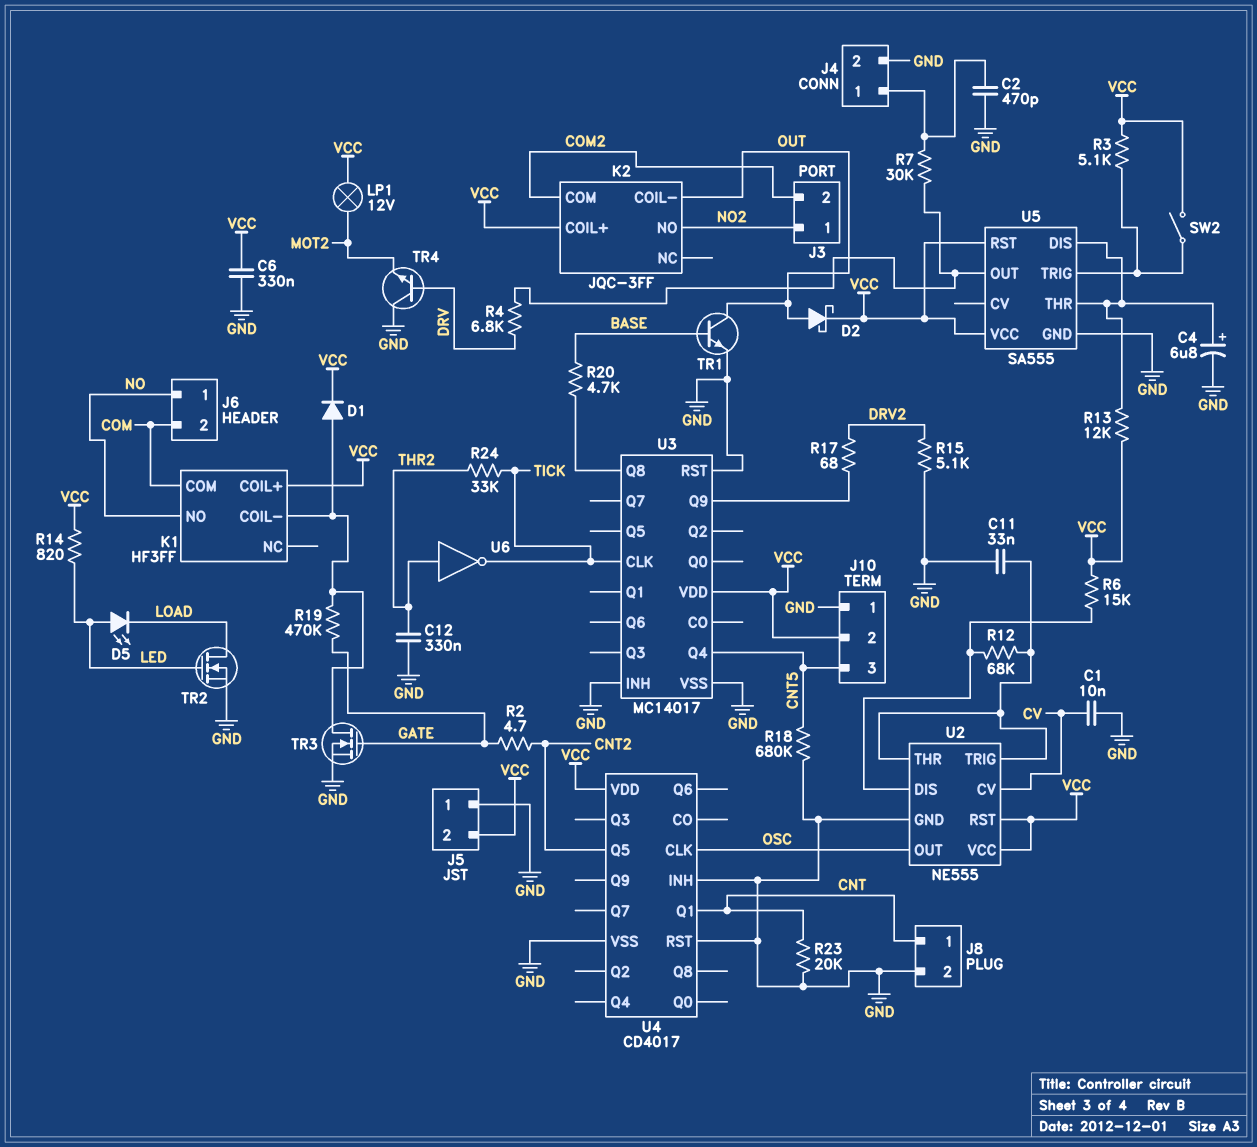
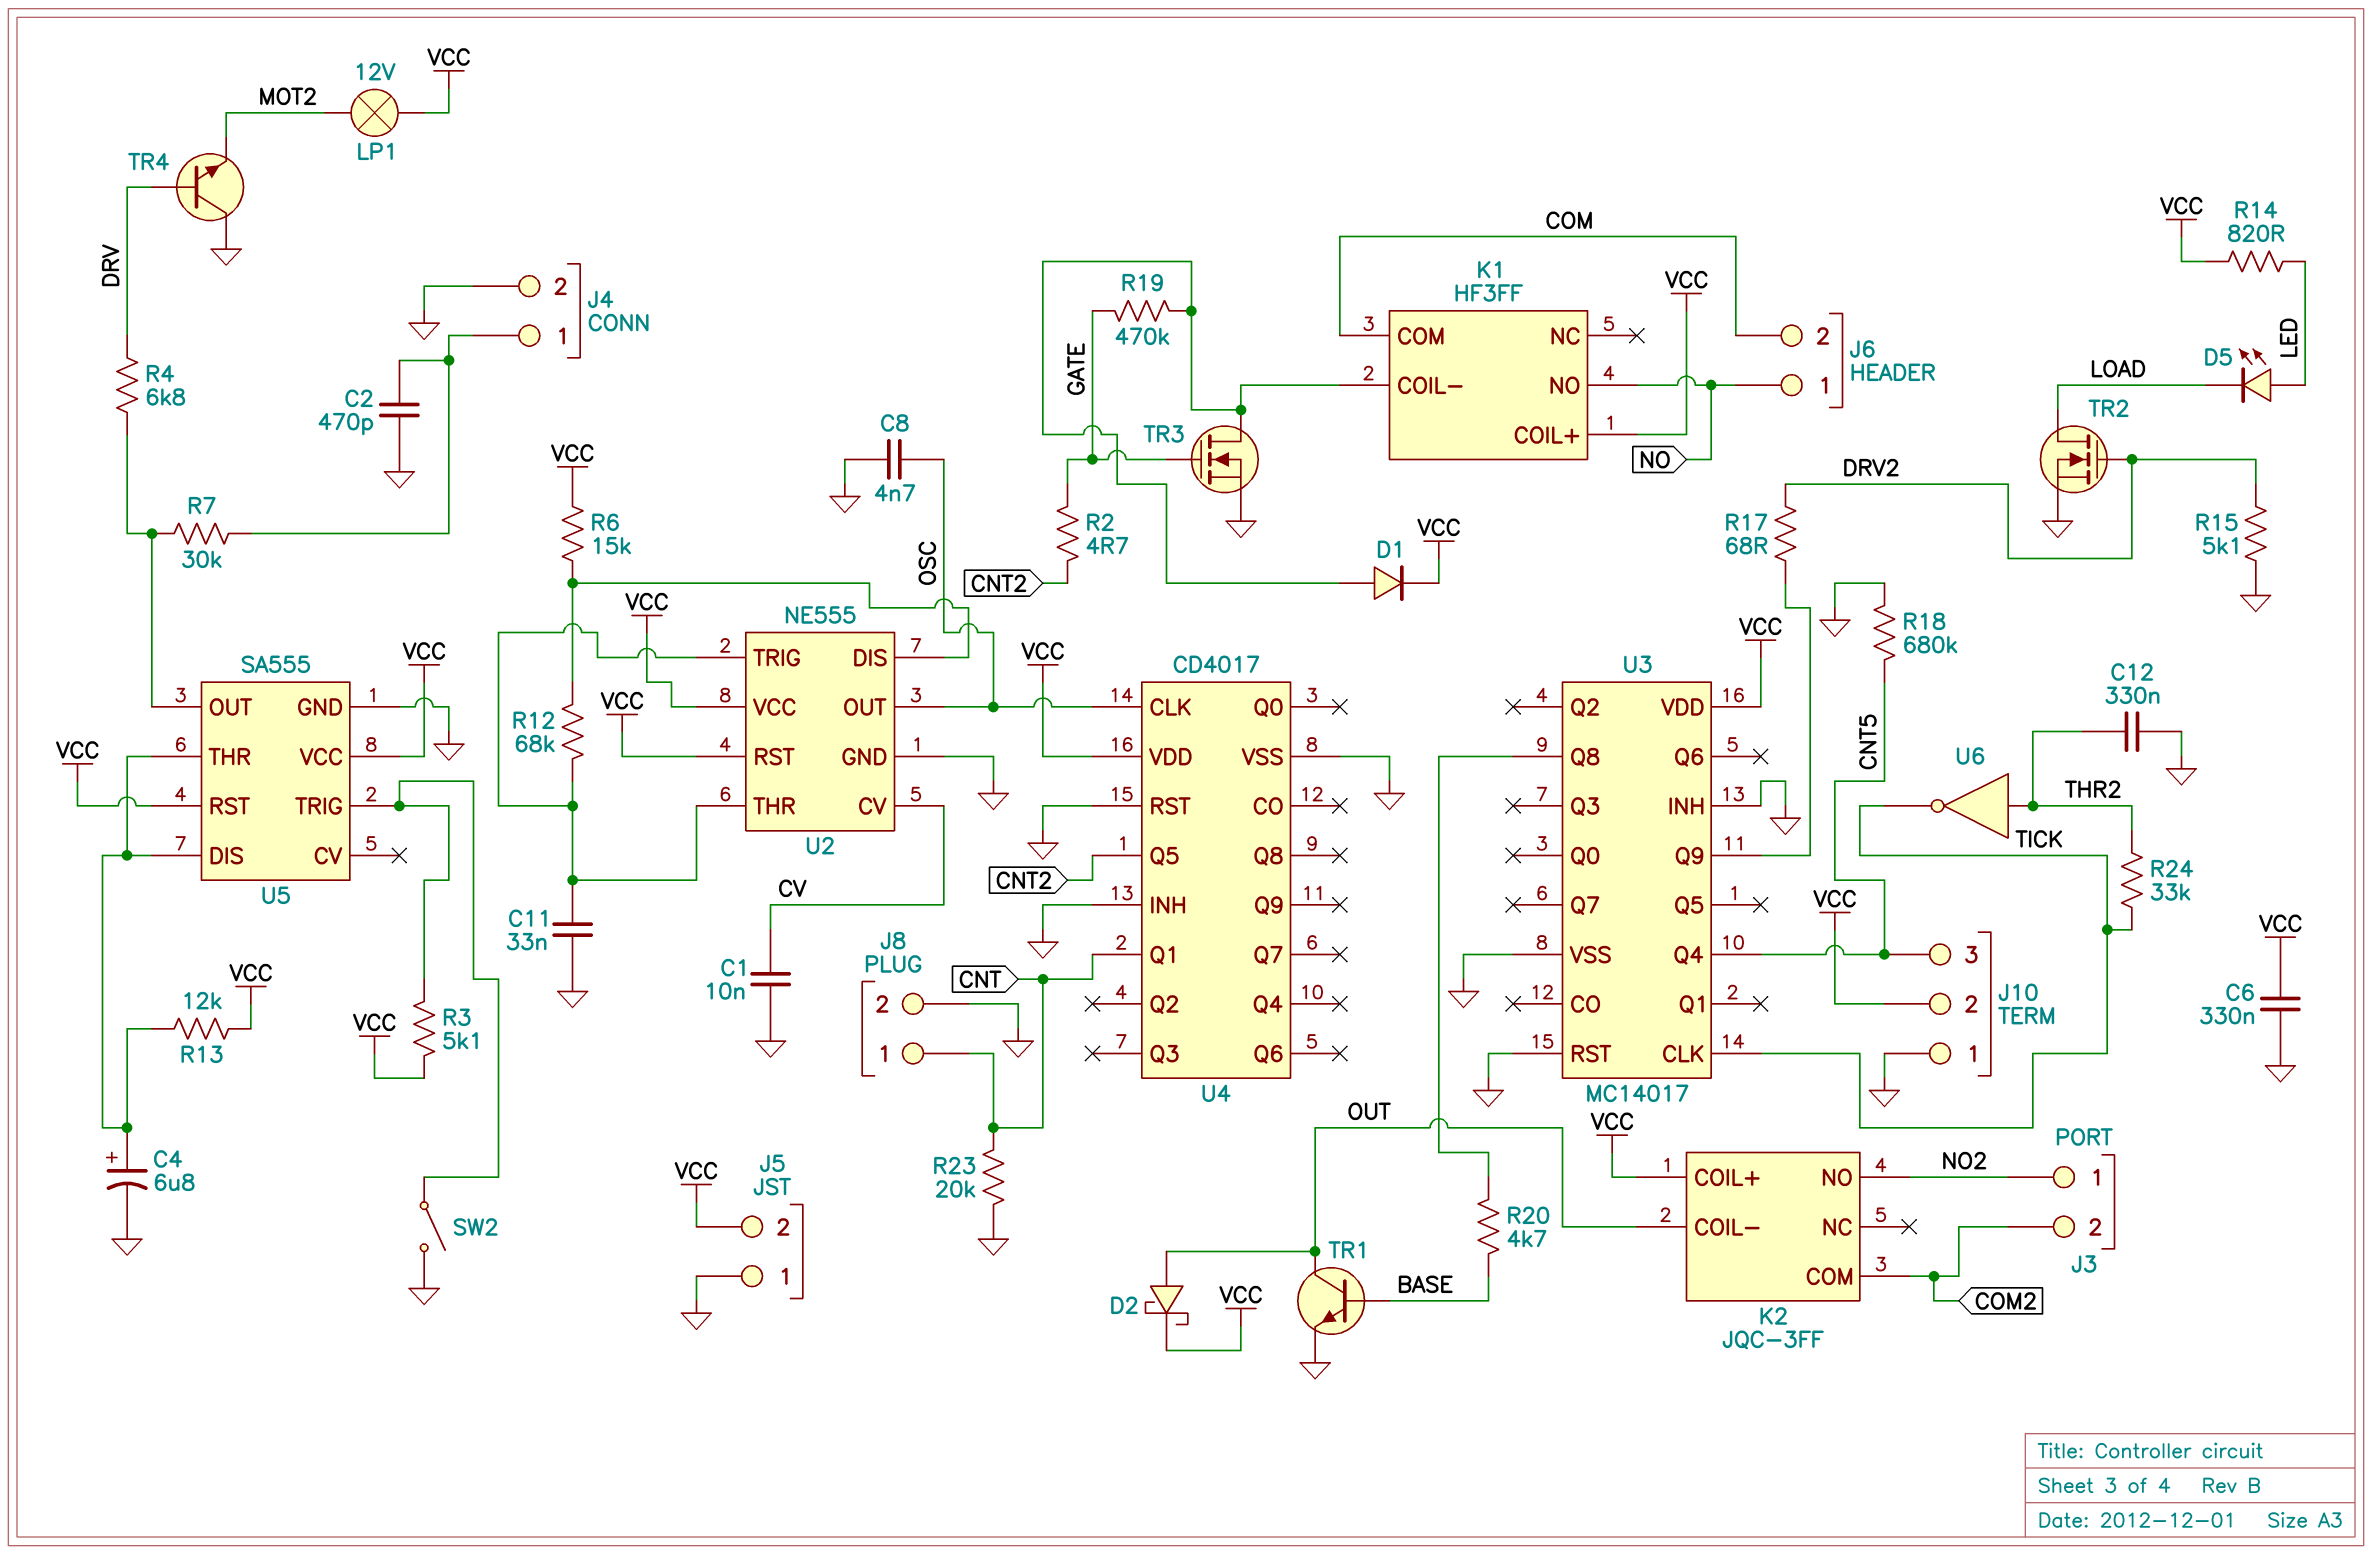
C8: none -> 4.7nF (GND, OSC)
SW2: switch (U5/TRIG, VCC) -> switch (GND, U5/TRIG)
TR2: NMOS (G LED, D LOAD, S GND) -> NMOS (G DRV2, D LOAD, S GND)

